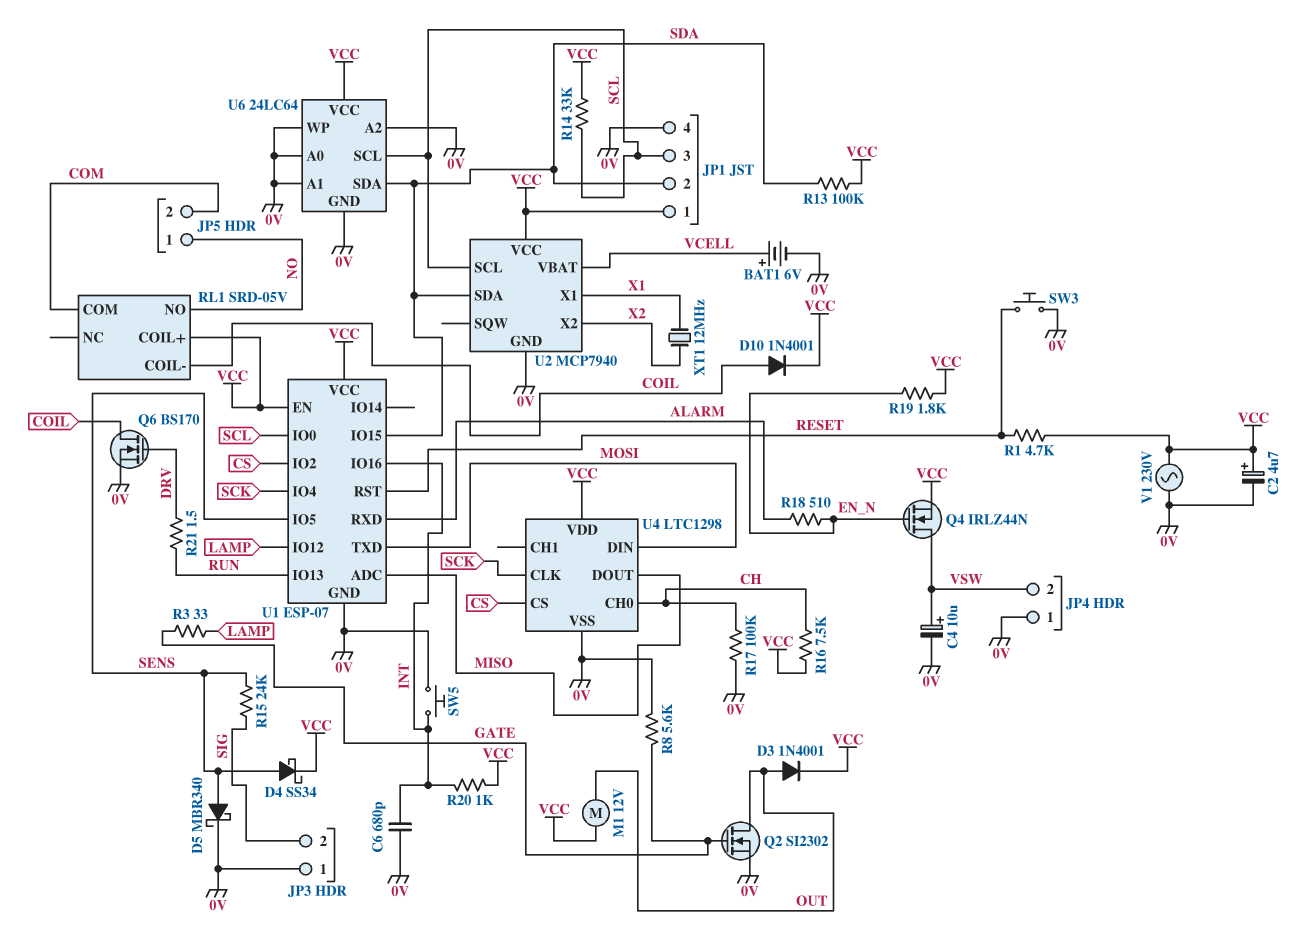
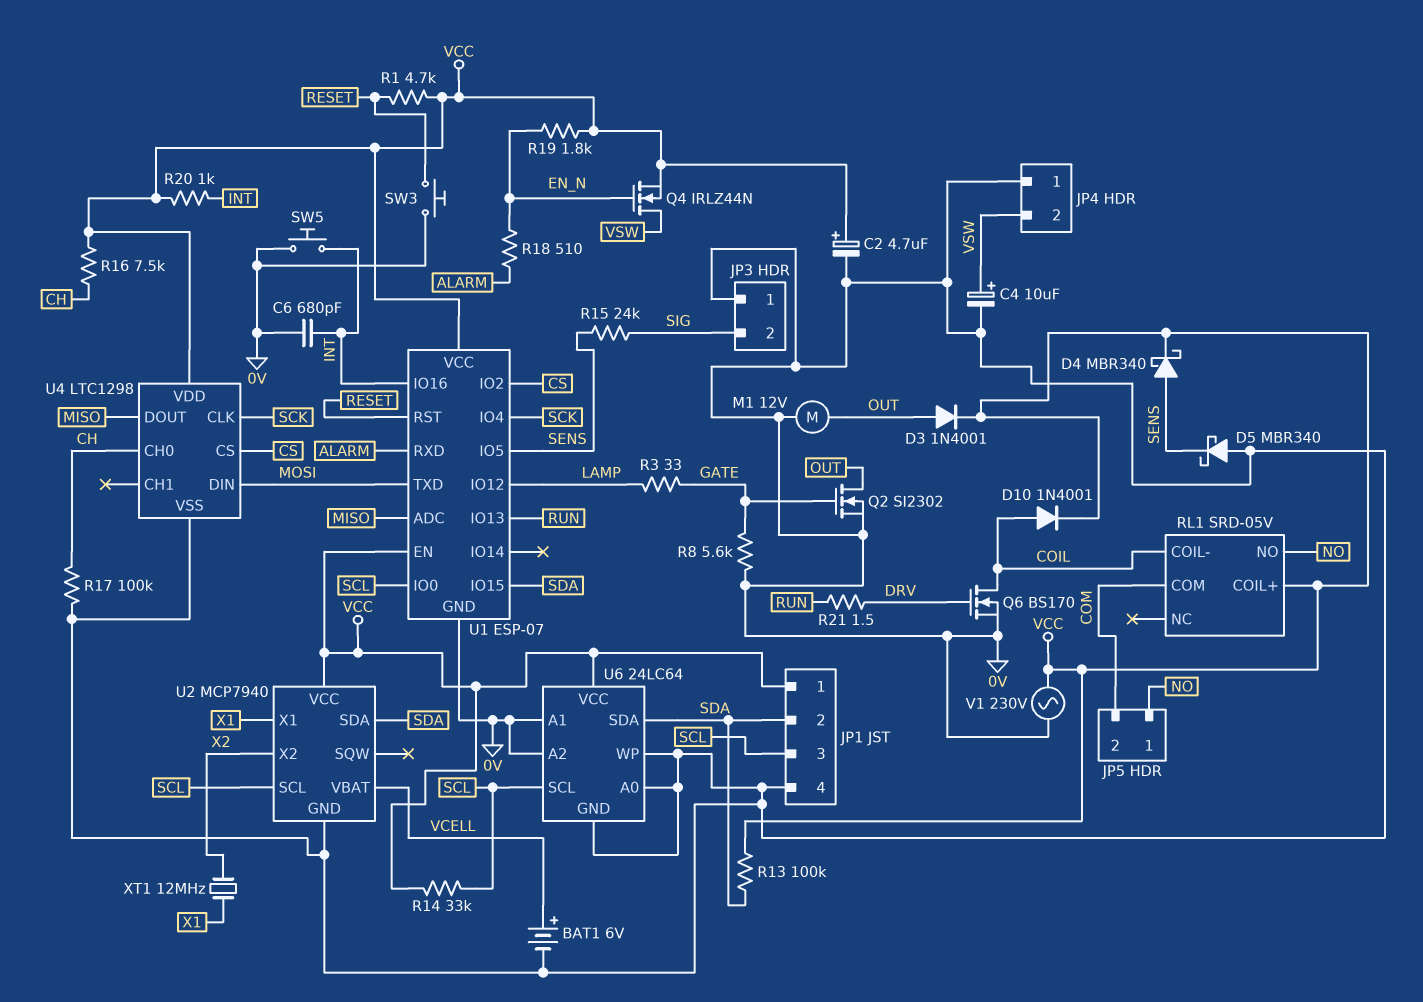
D4: schottky SS34 (A SENS, K VCC) -> schottky MBR340 (A SENS, K VCC)
D5: schottky MBR340 (A SENS, K 0V) -> schottky MBR340 (A 0V, K SENS)
M1: motor 12V (OUT, VCC) -> motor 12V (0V, OUT)

